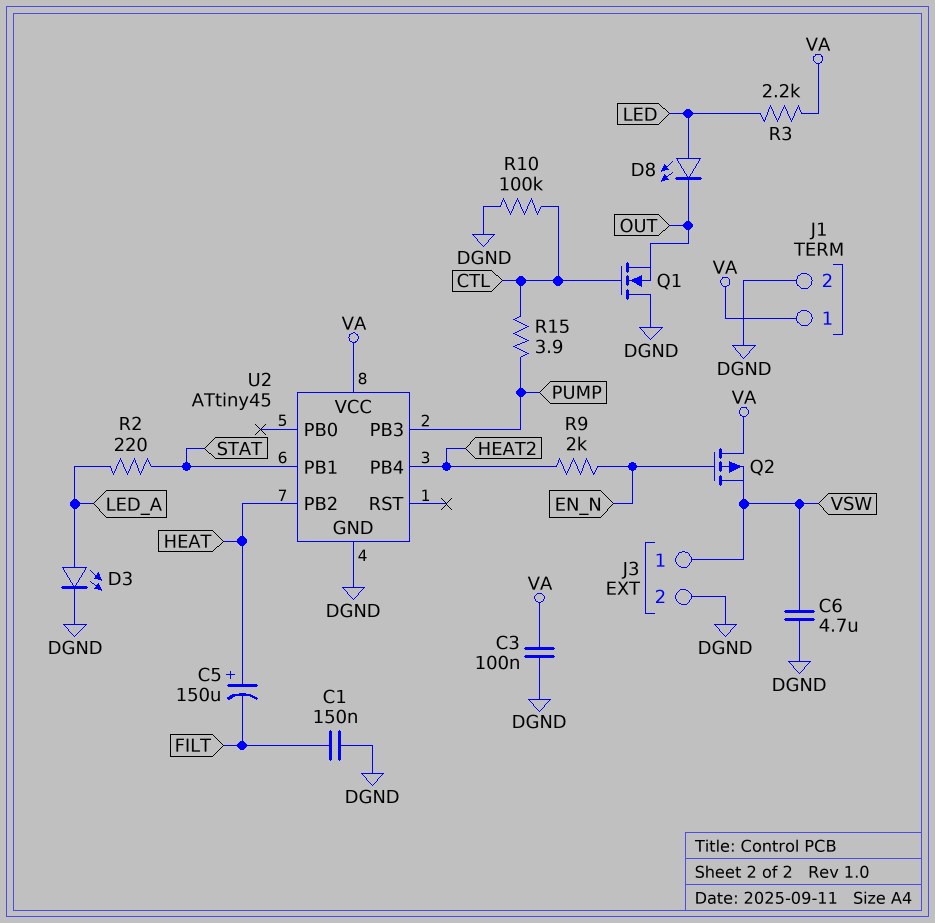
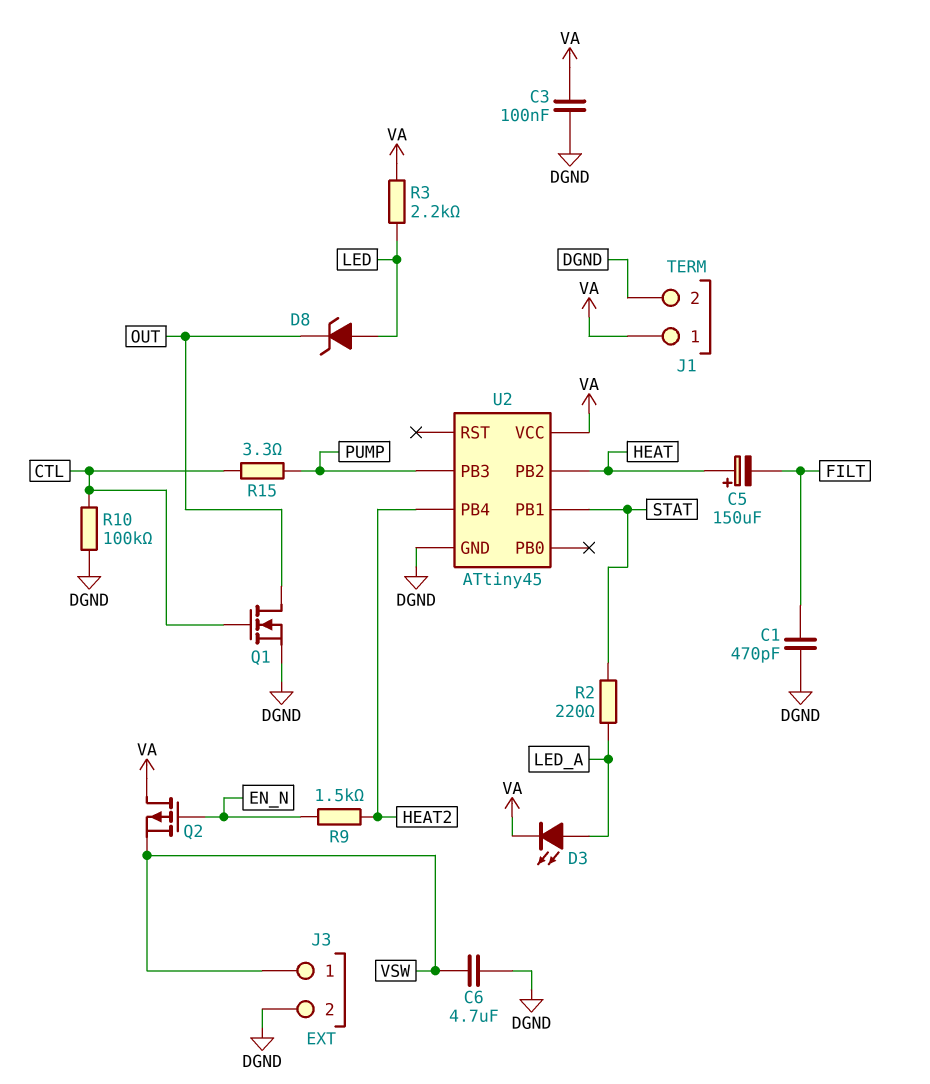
C1: 150nF (DGND, FILT) -> 470pF (DGND, FILT)
D3: LED (A LED_A, K DGND) -> LED (A LED_A, K VA)
D8: LED (A LED, K OUT) -> zener (A LED, K OUT)
Q1: NMOS (G CTL, D DGND, S OUT) -> NMOS (G CTL, D OUT, S DGND)
R9: 2k (EN_N, HEAT2) -> 1.5k (EN_N, HEAT2)
R15: 3.9 (CTL, PUMP) -> 3.3 (CTL, PUMP)

